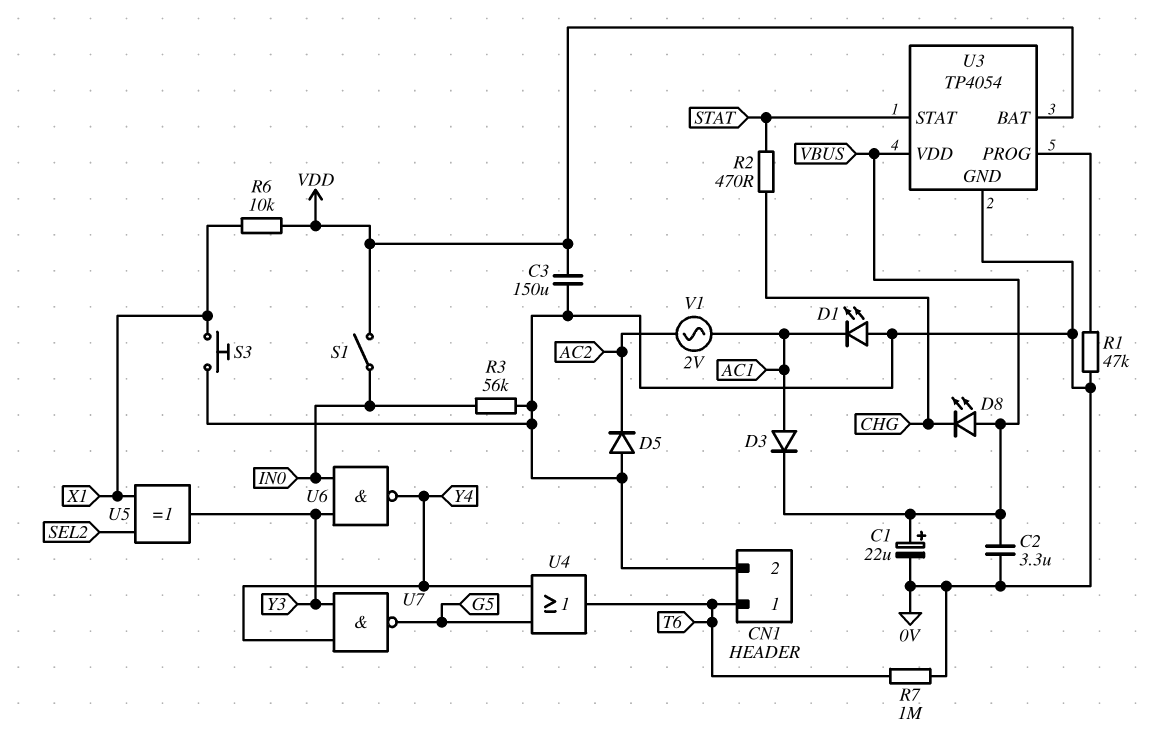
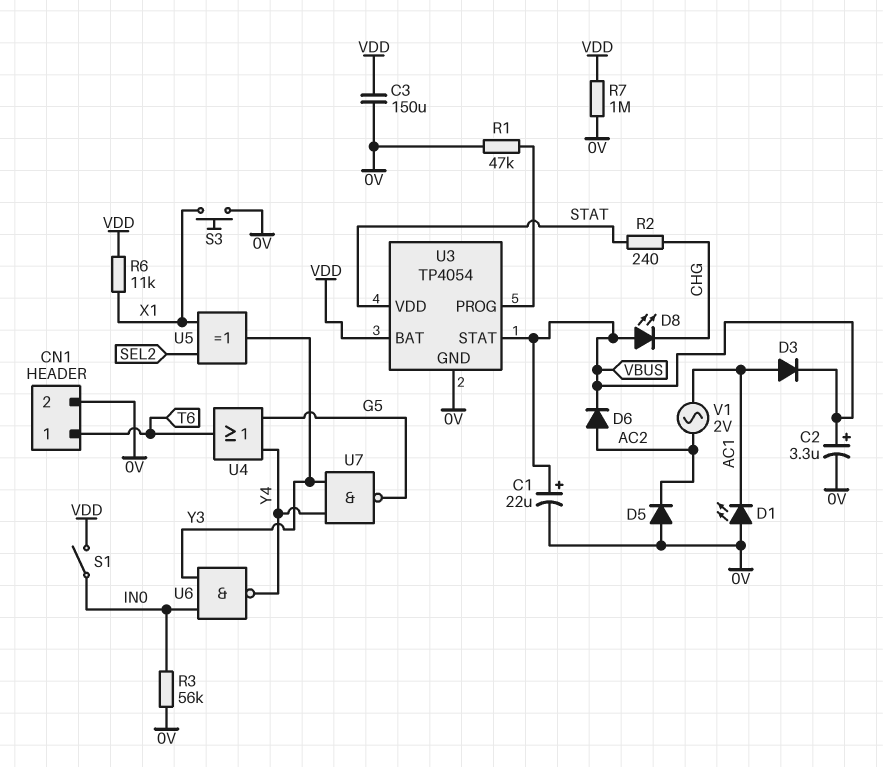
C2: 3.3uF (0V, VBUS) -> 3.3uF (plus VBUS, minus 0V)
D6: none -> diode (A AC2, K VBUS)
R2: 470 (CHG, STAT) -> 240 (CHG, STAT)
R6: 10k (VDD, X1) -> 11k (VDD, X1)
R7: 1M (0V, T6) -> 1M (0V, VDD)
U3 pin STAT: STAT -> VBUS
U3 pin VDD: VBUS -> STAT

